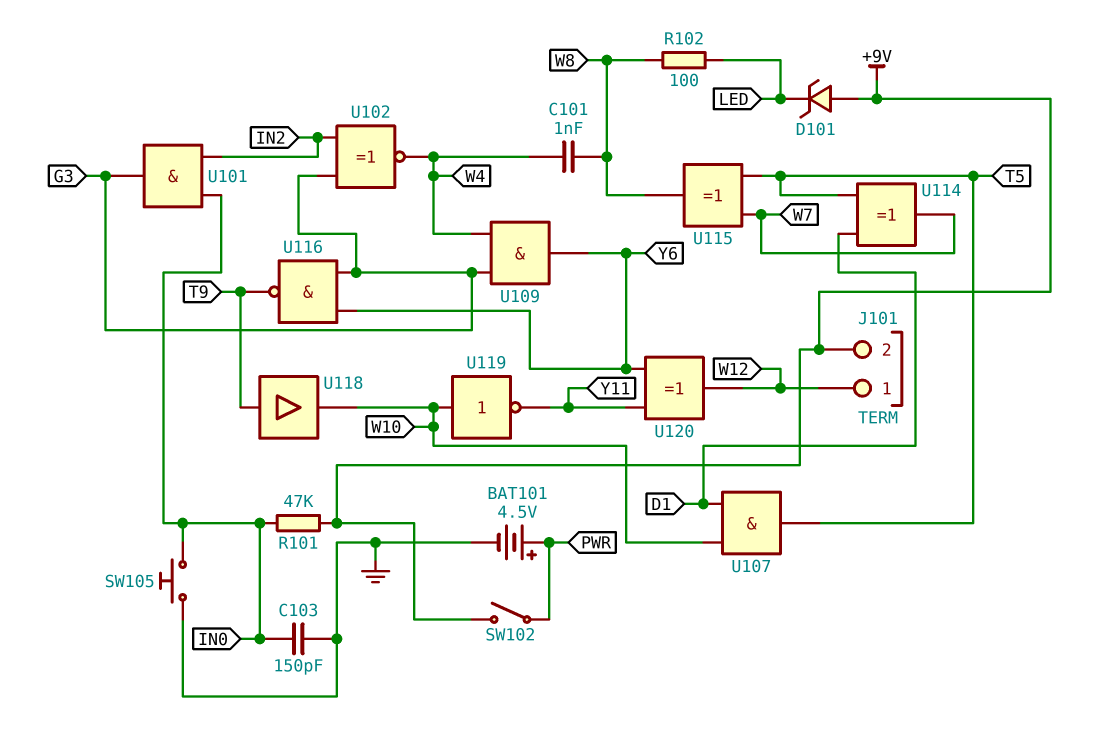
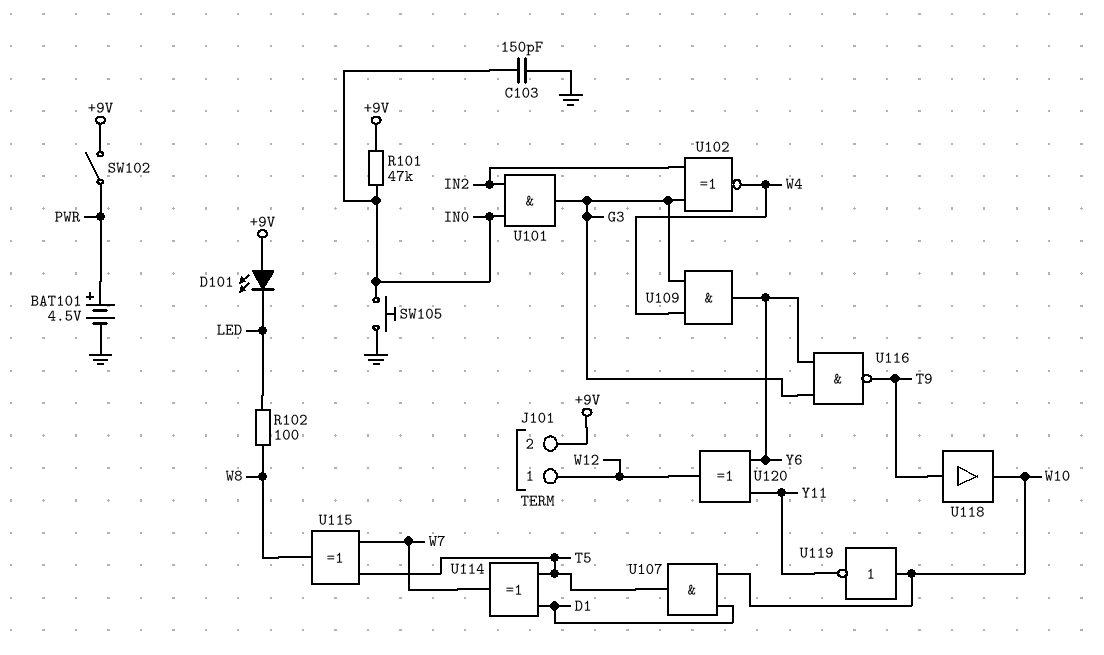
C101: 1nF (W4, W8) -> none
D101: zener (A +9V, K LED) -> LED (A +9V, K LED)

